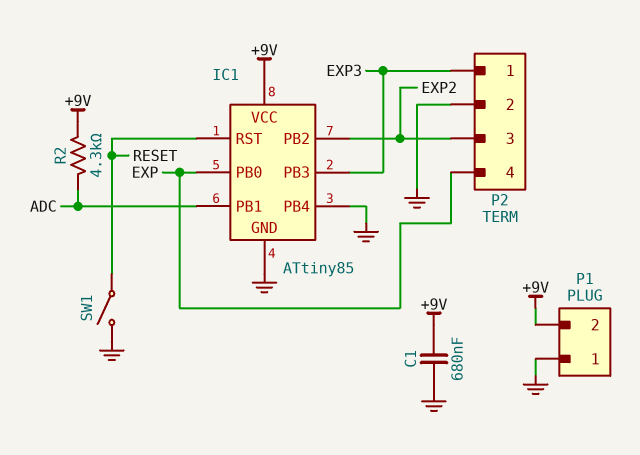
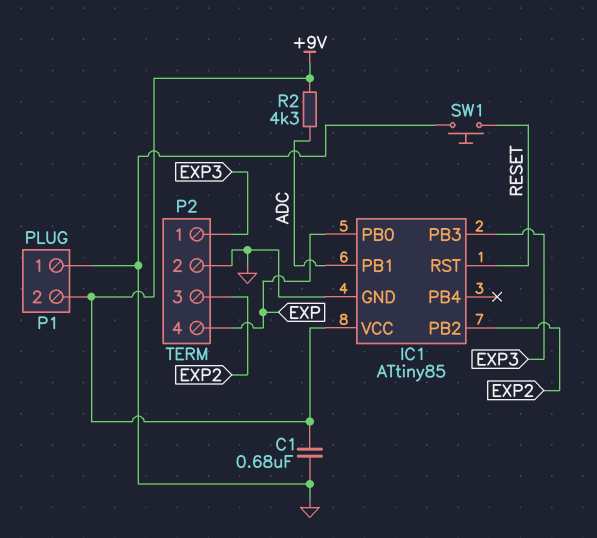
IC1 pin PB4: GND -> none
SW1: switch (GND, RESET) -> button (GND, RESET)

